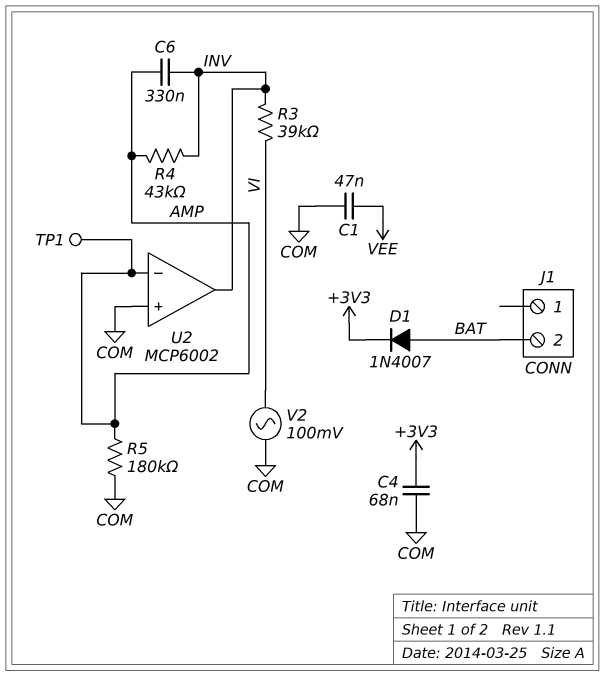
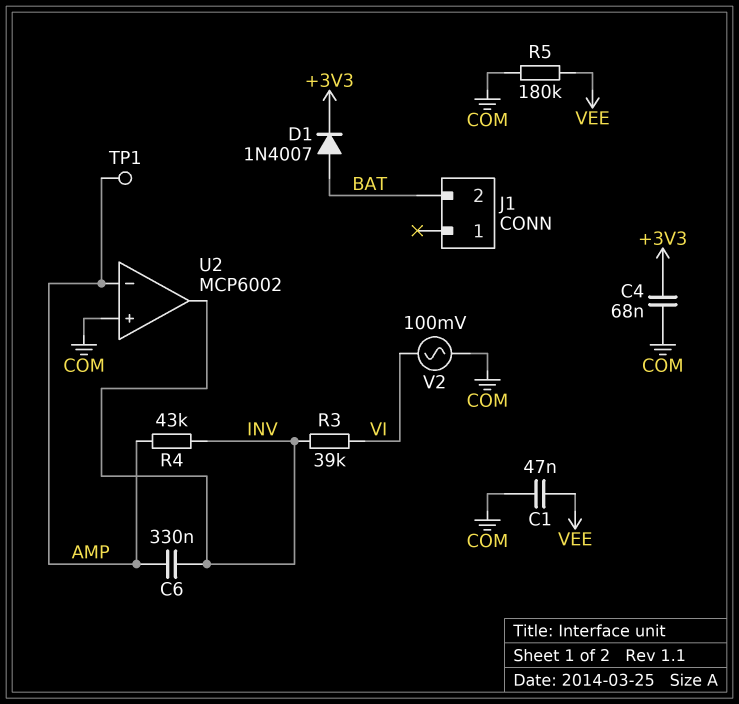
R5: 180k (AMP, COM) -> 180k (COM, VEE)

